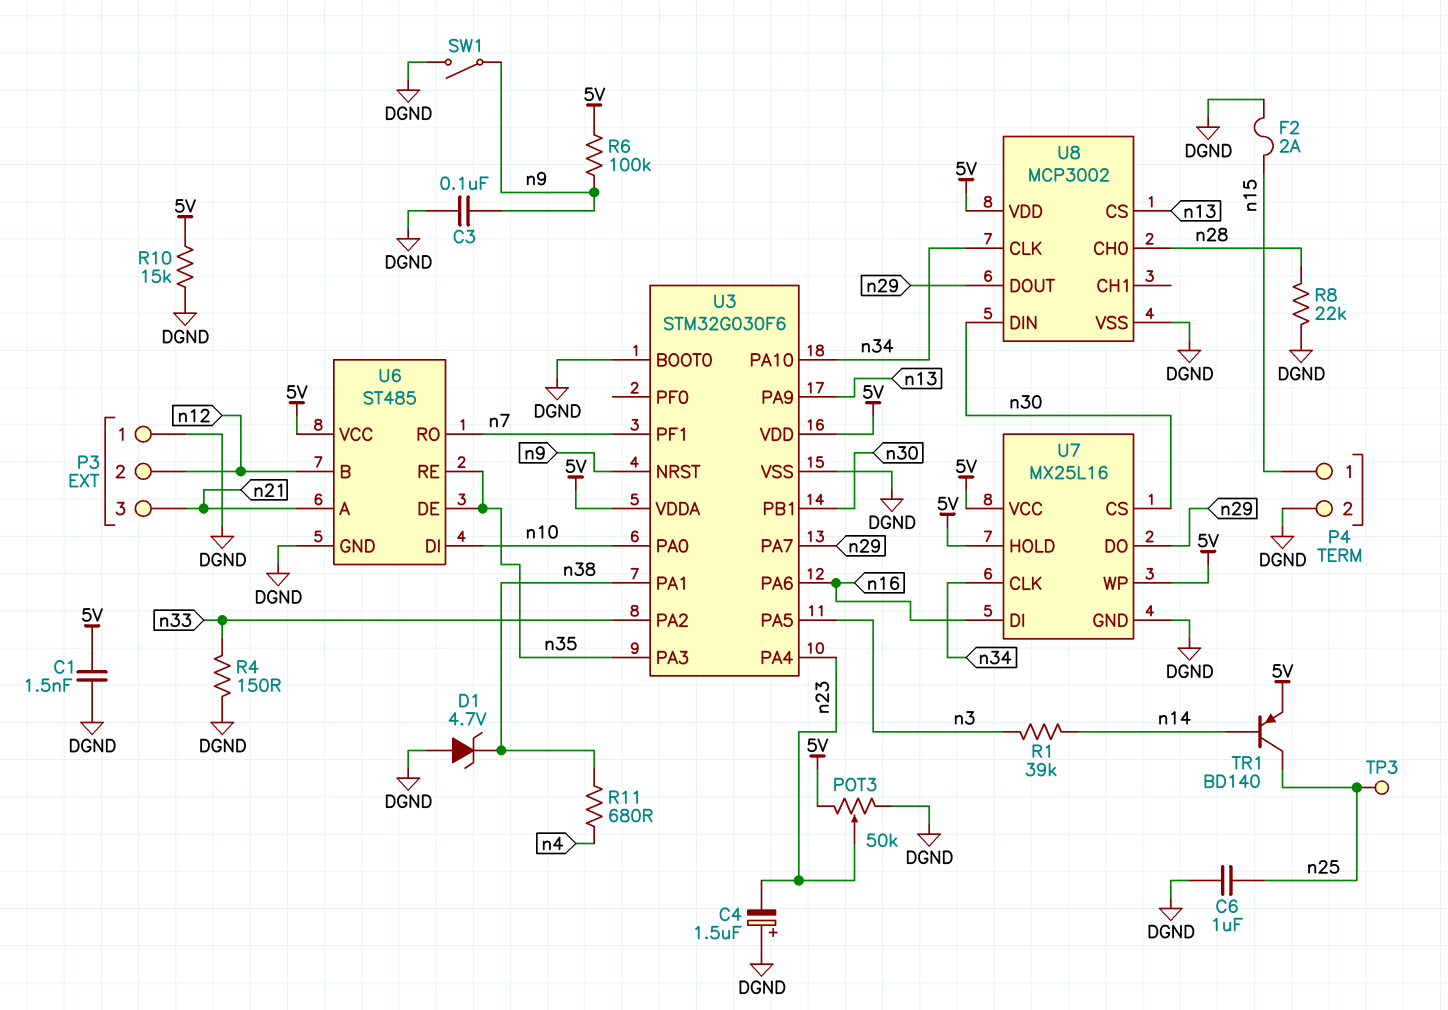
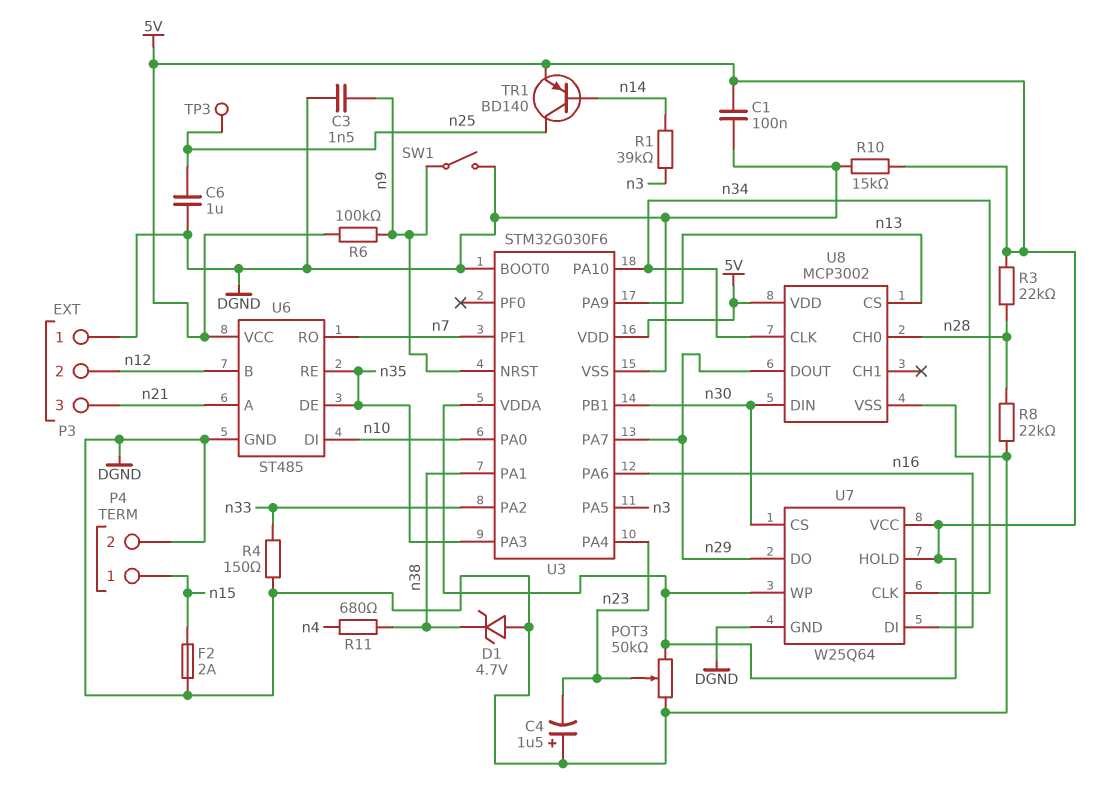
C1: 1.5nF (5V, DGND) -> 100nF (5V, DGND)
C3: 100nF (DGND, n9) -> 1.5nF (DGND, n9)
R3: none -> 22k (5V, n28)
U7: MX25L16 -> W25Q64

